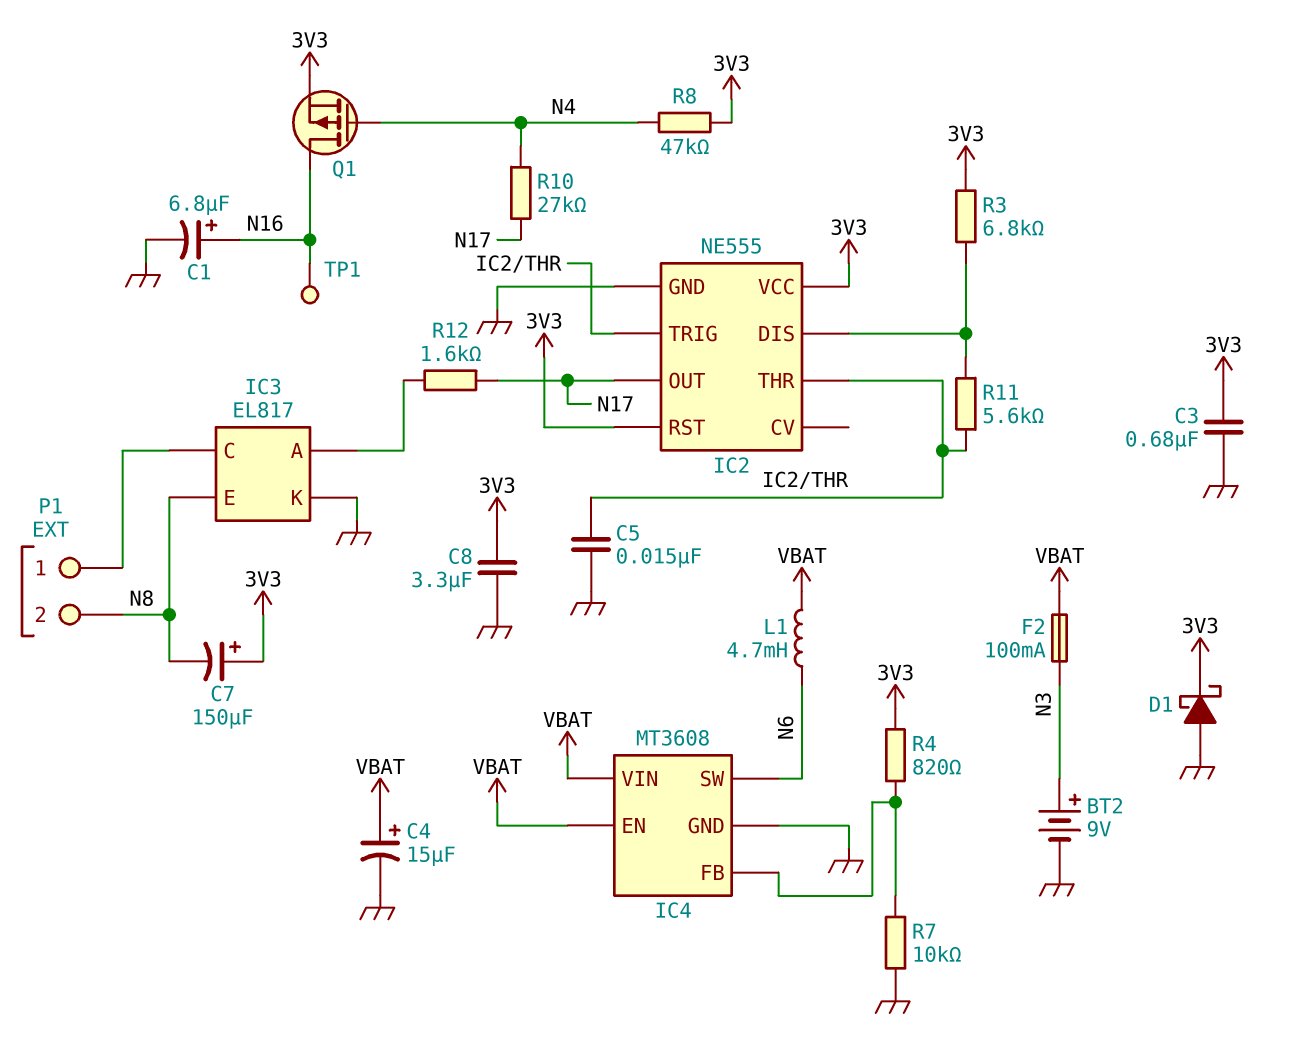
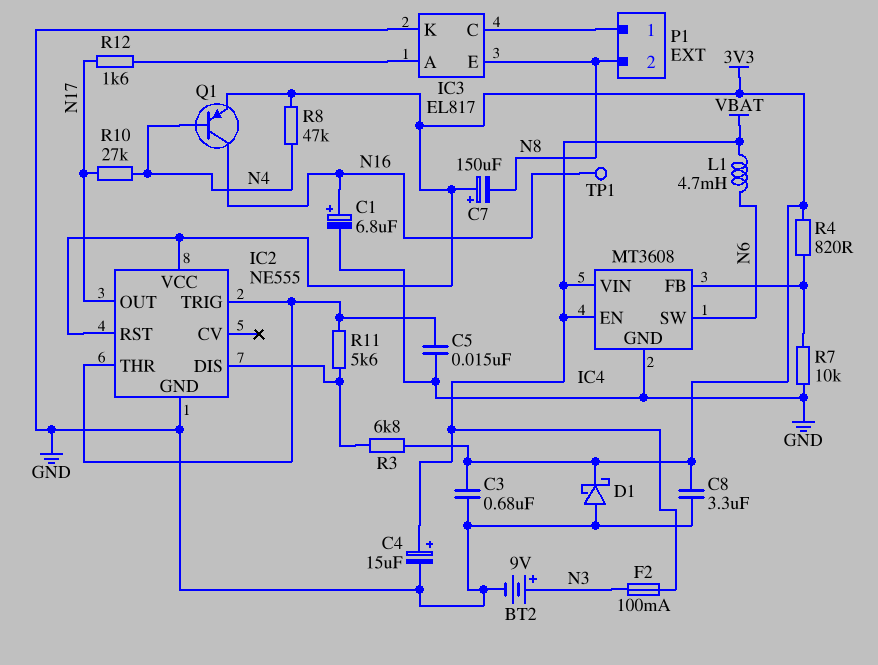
Q1: PMOS (G N4, D N16, S 3V3) -> PNP (B N4, C N16, E 3V3)

